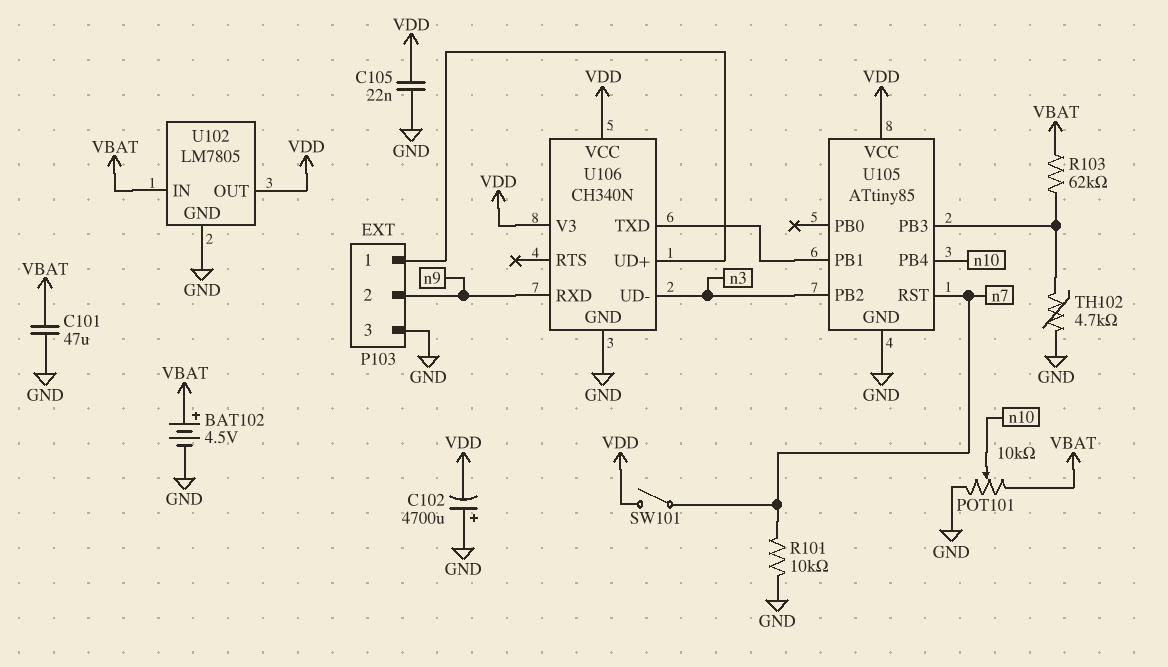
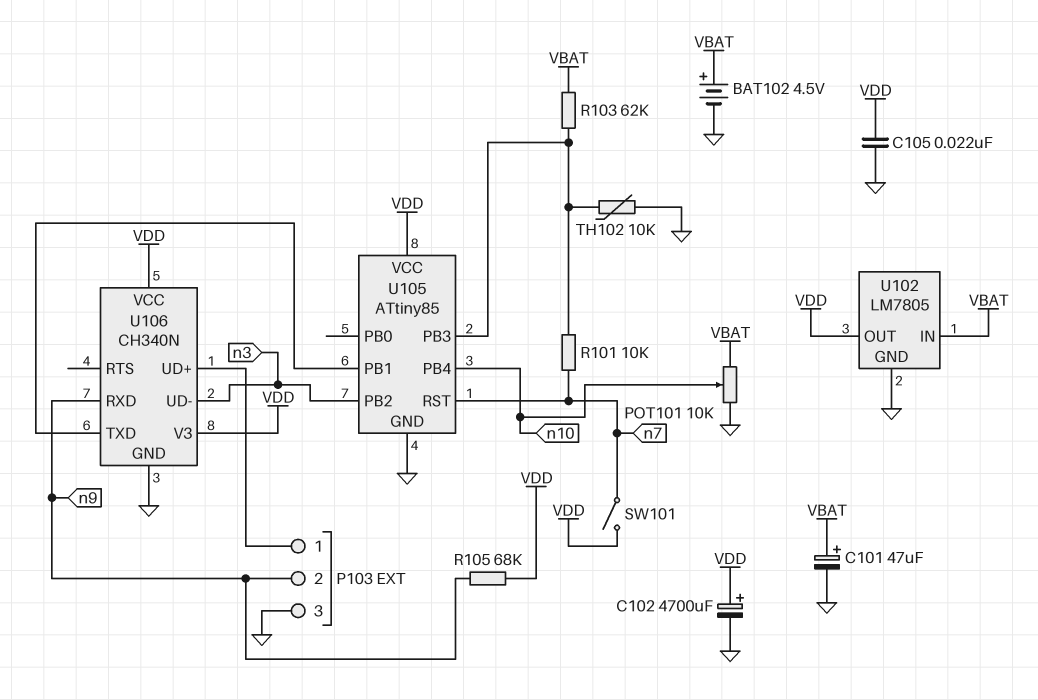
C101: 47uF (GND, VBAT) -> 47uF (plus VBAT, minus GND)
C102: 4700uF (plus GND, minus VDD) -> 4700uF (plus VDD, minus GND)
R101: 10k (GND, n7) -> 10k (U105/PB3, n7)
R105: none -> 68k (VDD, n9)
TH102: 4.7k (GND, U105/PB3) -> 10k (GND, U105/PB3)

